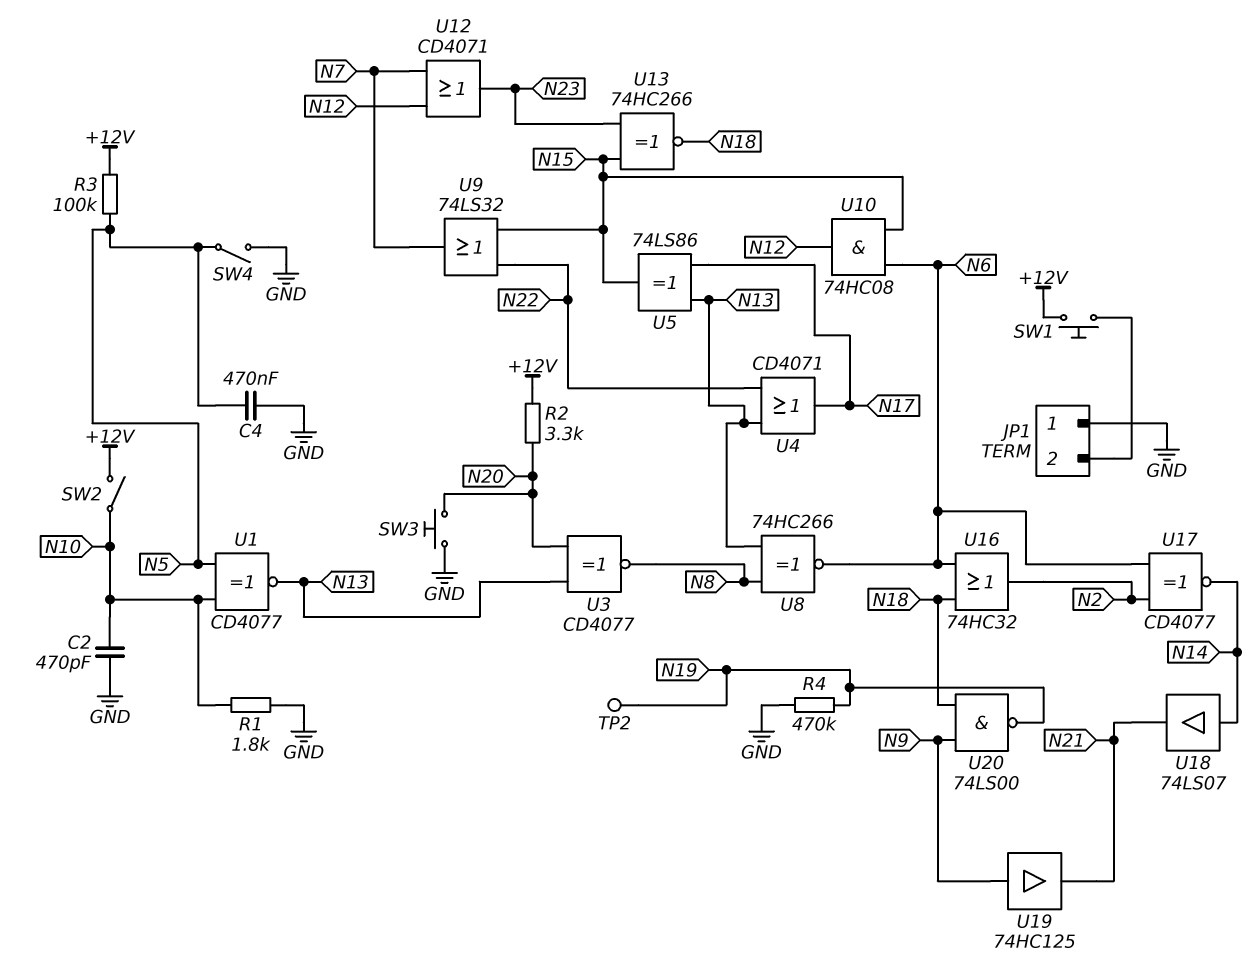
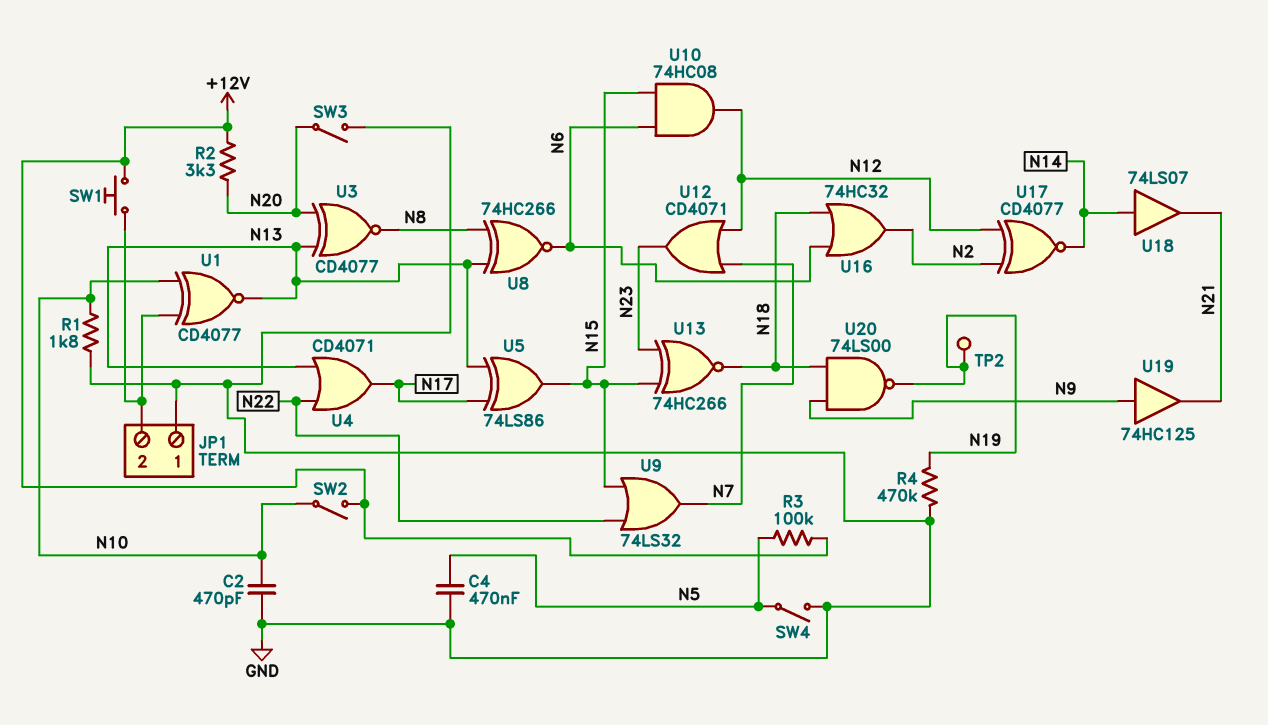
SW3: button (GND, N20) -> switch (GND, N20)
U1: XNOR CD4077 (in N5, in N10, out N13) -> XNOR CD4077 (in JP1/2, in N10, out N13)
U17: XNOR CD4077 (in N2, in N6, out N14) -> XNOR CD4077 (in N2, in N12, out N14)

